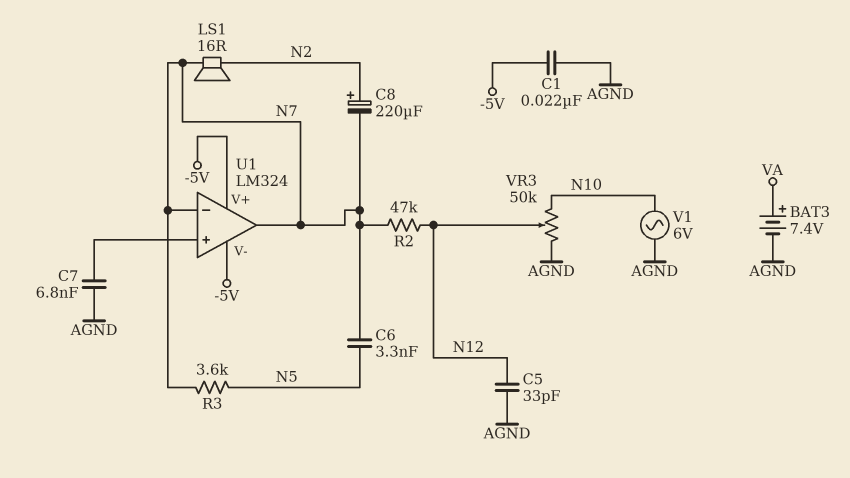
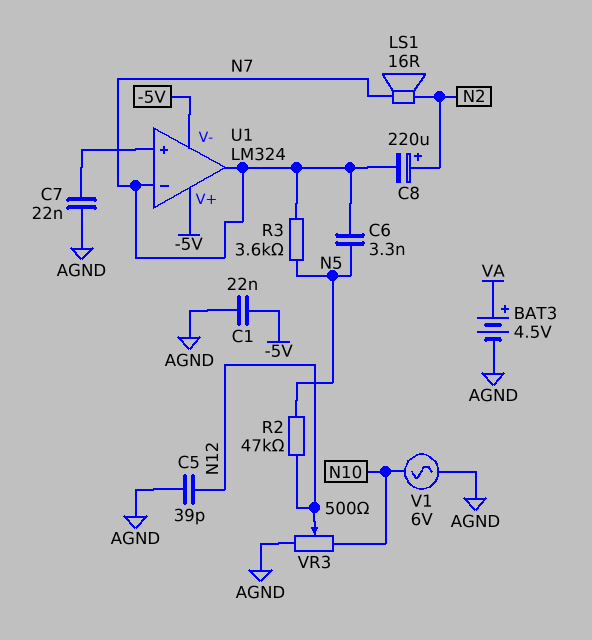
BAT3: 7.4V (plus VA, minus AGND) -> 4.5V (plus VA, minus AGND)
C5: 33pF (AGND, N12) -> 39pF (AGND, N12)
C7: 6.8nF (AGND, U1/in+) -> 22nF (AGND, U1/in+)
R2: 47k (N7, N12) -> 47k (N5, N12)
VR3: 50k (AGND, N10, wiper N12) -> 500 (AGND, N10, wiper N12)

